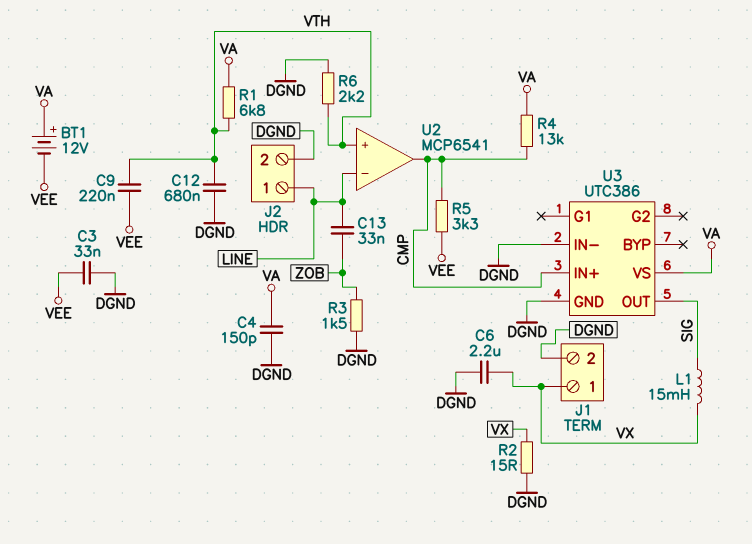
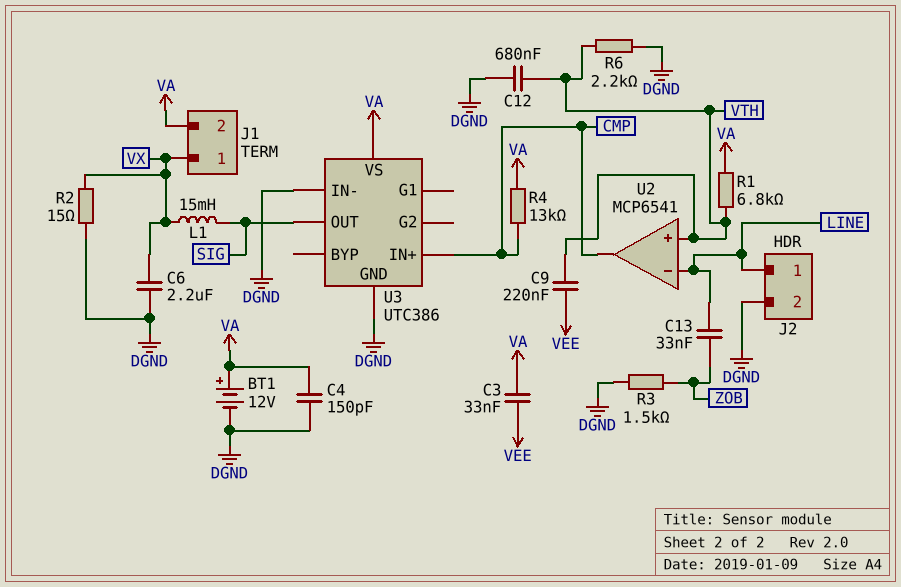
BT1: 12V (plus VA, minus VEE) -> 12V (plus VA, minus DGND)
C3: 33nF (DGND, VEE) -> 33nF (VA, VEE)
J1 pin 2: DGND -> VA
R5: 3.3k (CMP, VEE) -> none

